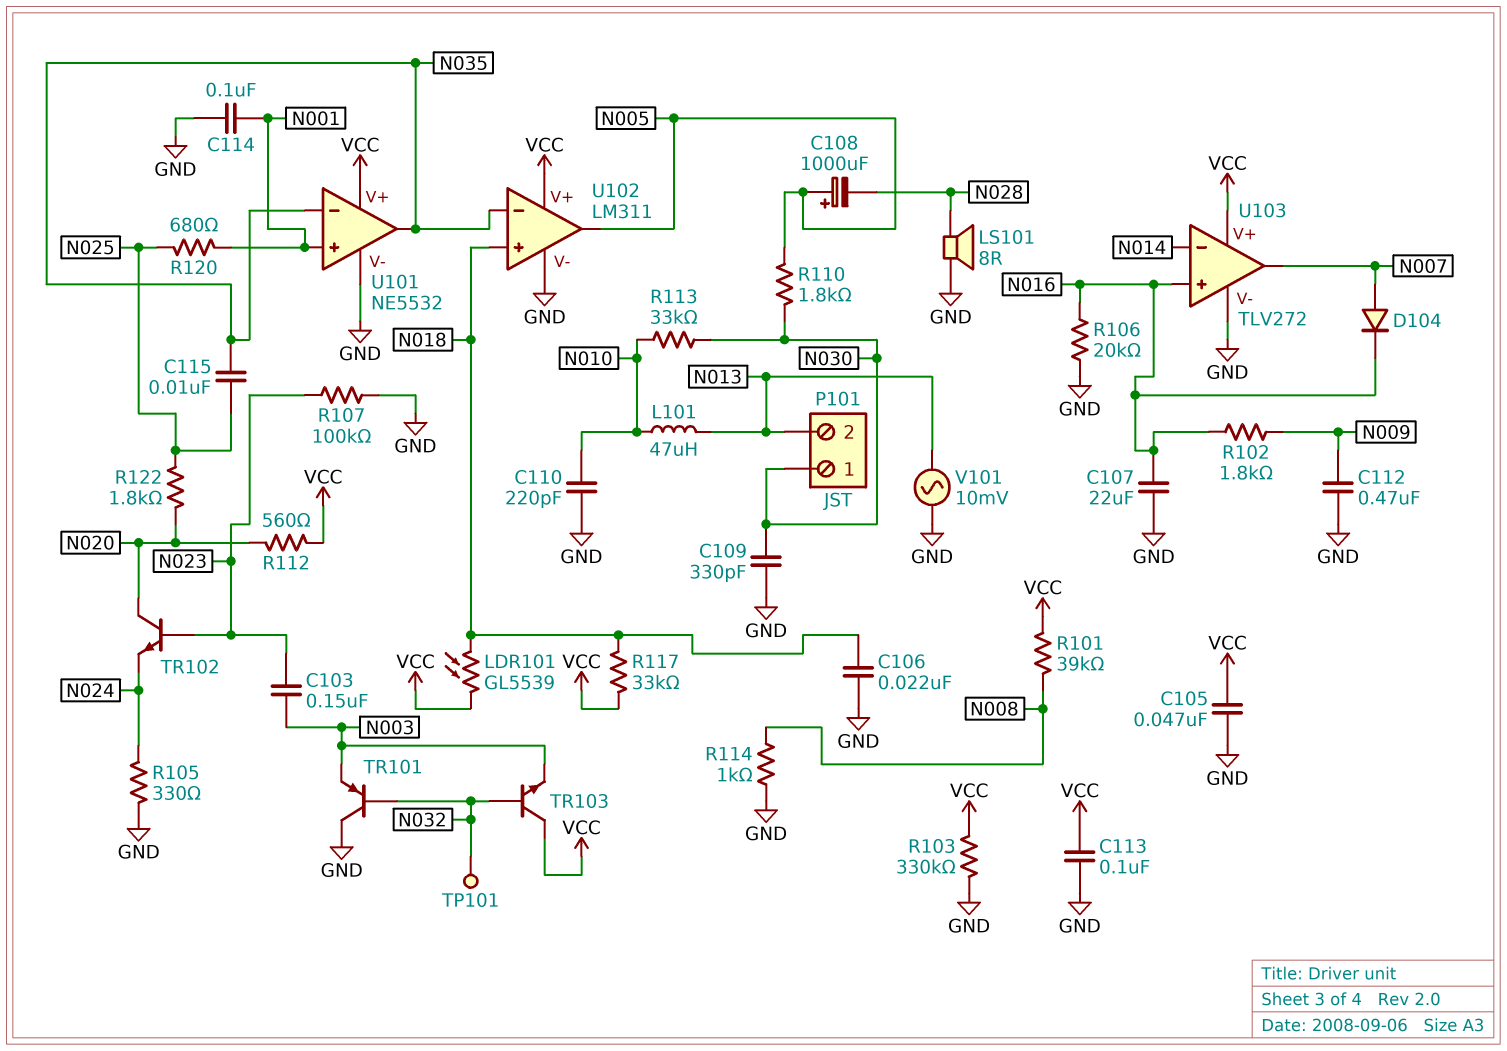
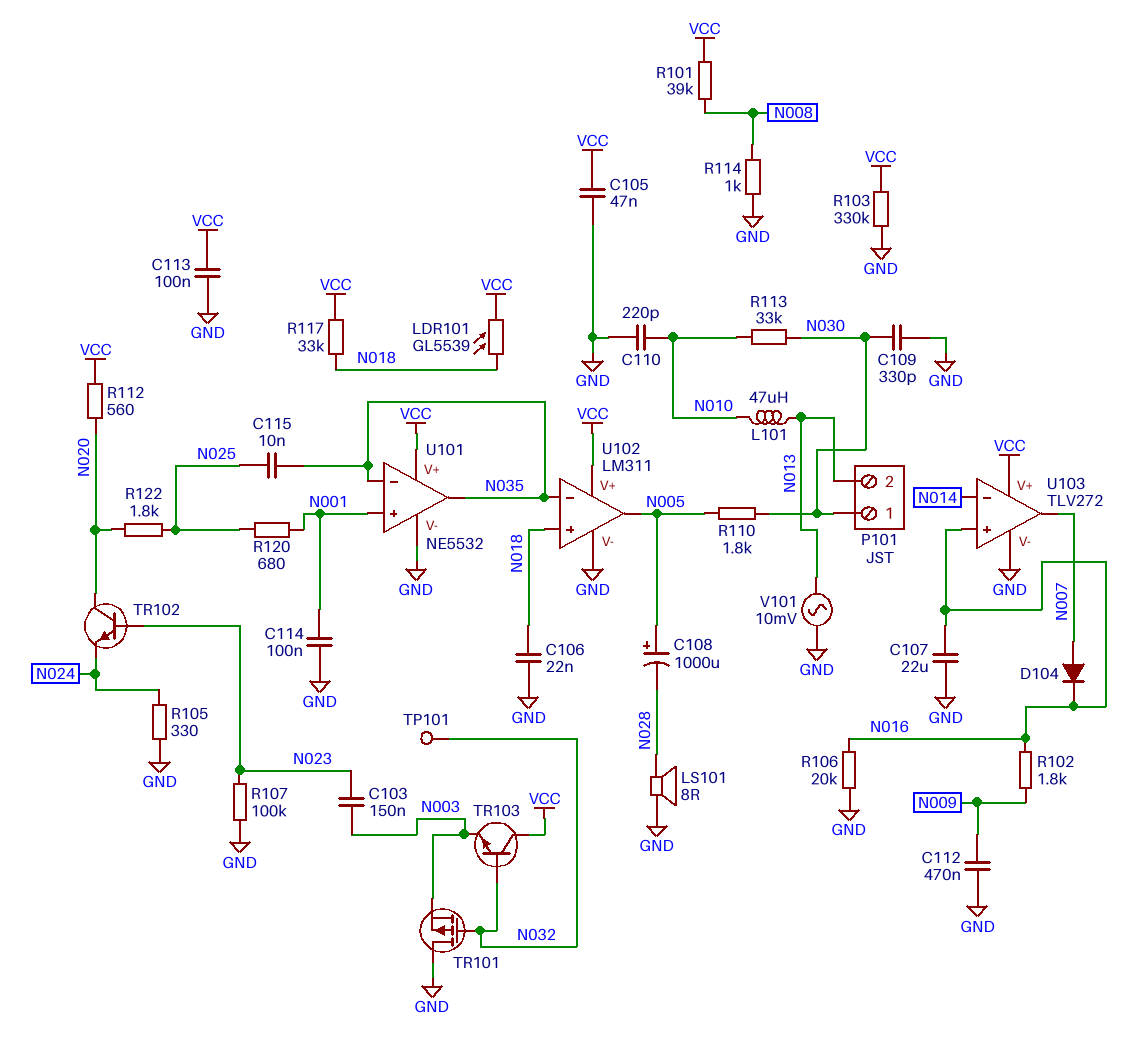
TR101: PNP (B N032, C GND, E N003) -> PMOS (G N032, D GND, S N003)

